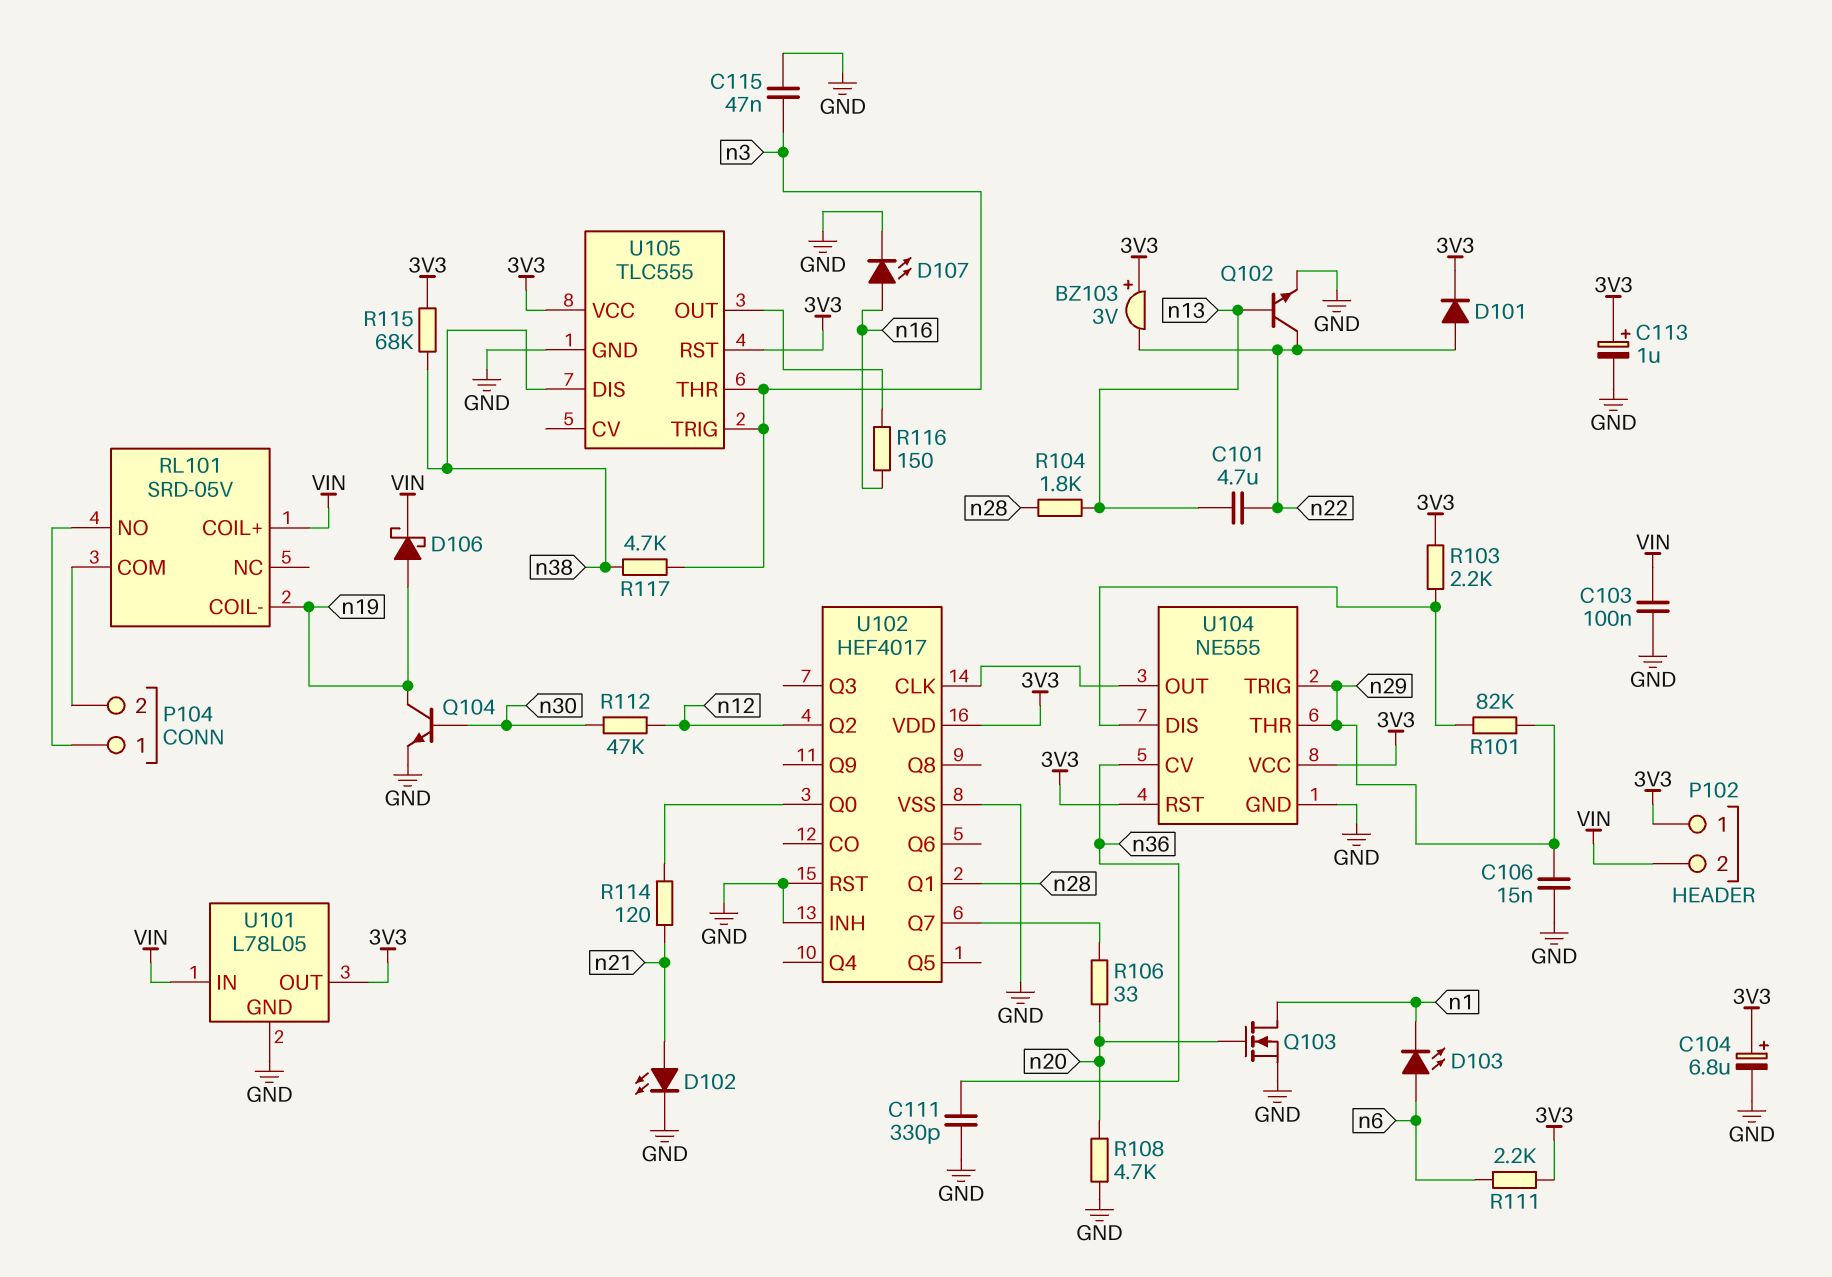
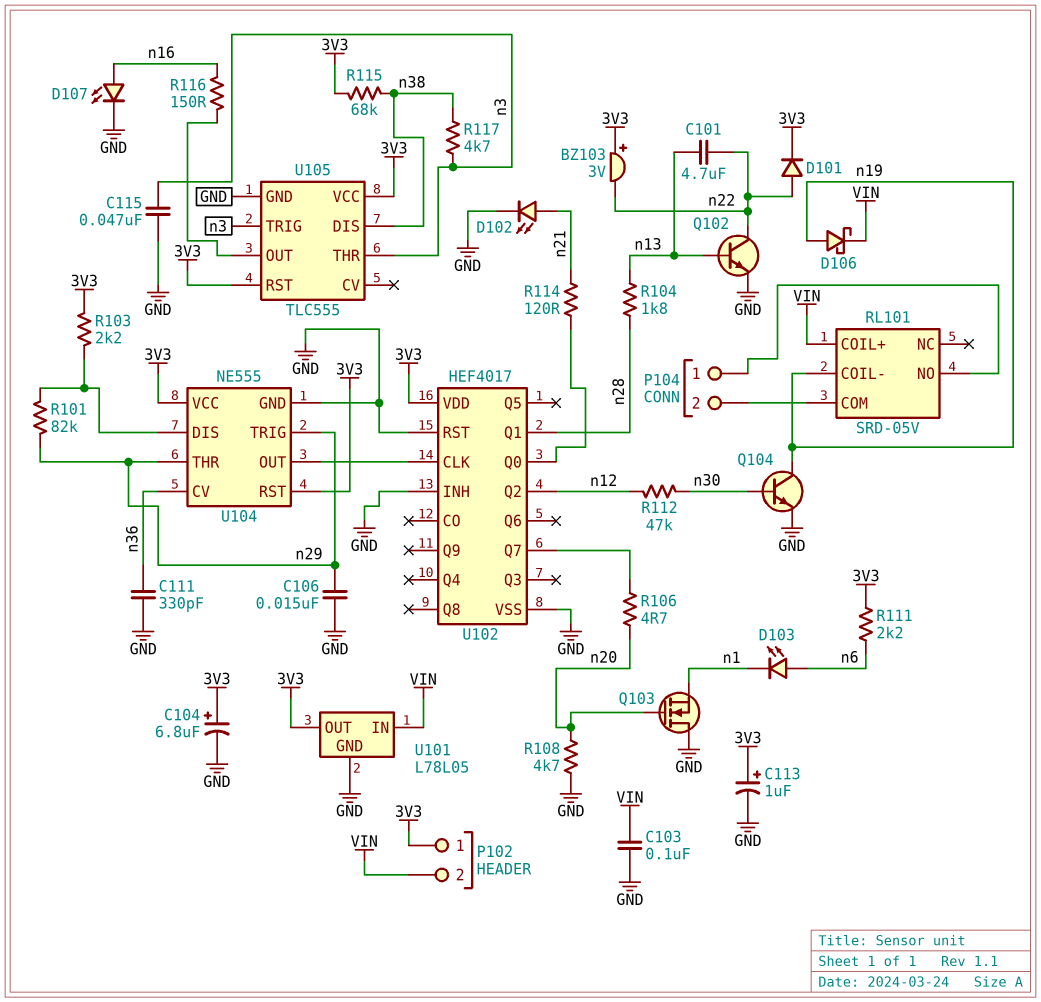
Q103: NMOS (G n20, D n1, S GND) -> NMOS (G n20, D GND, S n1)
R106: 33 (U102/Q7, n20) -> 4.7 (U102/Q7, n20)

